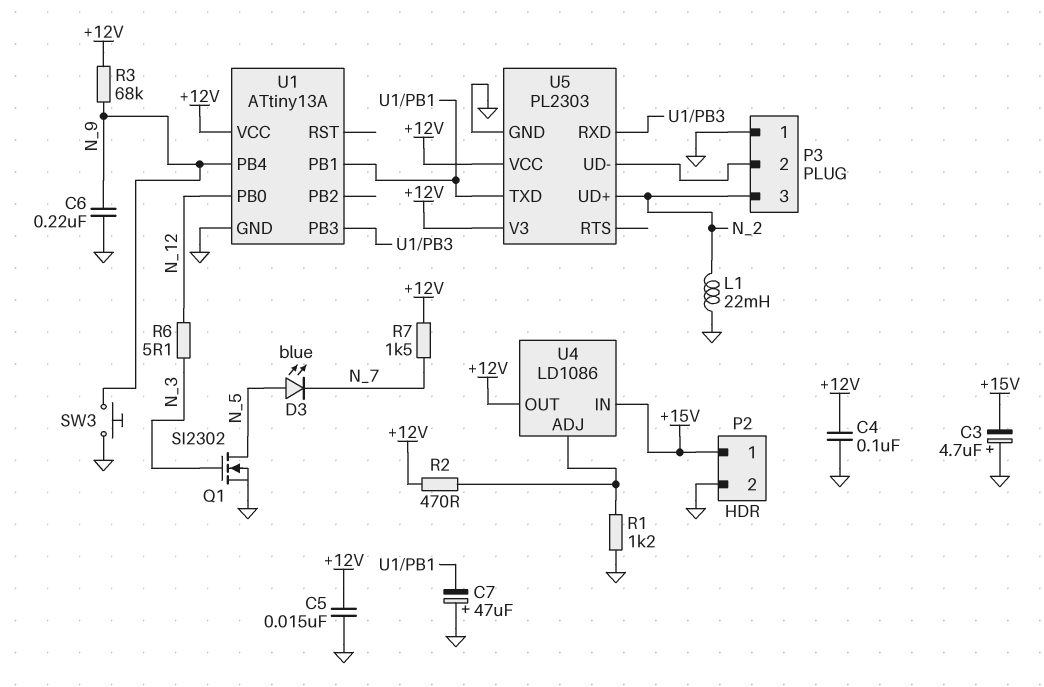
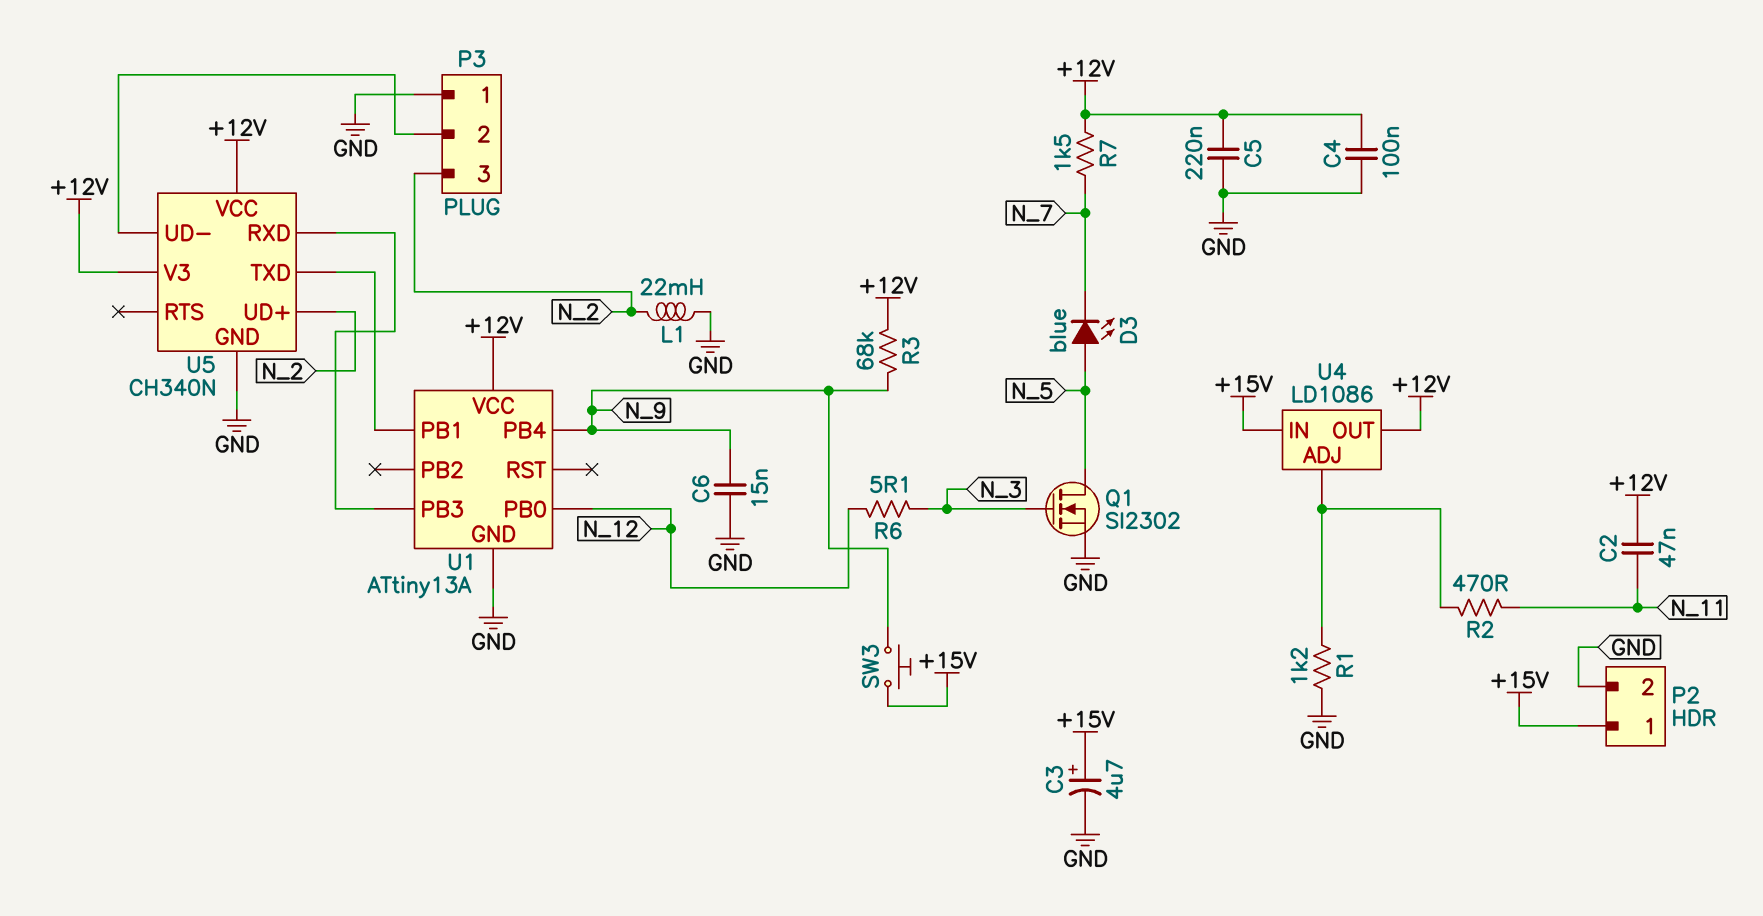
C2: none -> 47nF (+12V, N_11)
C3: 4.7uF (plus GND, minus +15V) -> 4.7uF (plus +15V, minus GND)
C5: 15nF (+12V, GND) -> 220nF (+12V, GND)
C6: 220nF (GND, N_9) -> 15nF (GND, N_9)
C7: 47uF (plus GND, minus U1/PB1) -> none
R2: 470 (+12V, U4/ADJ) -> 470 (N_11, U4/ADJ)
SW3: button (GND, N_9) -> button (+15V, N_9)
U5: PL2303 -> CH340N

